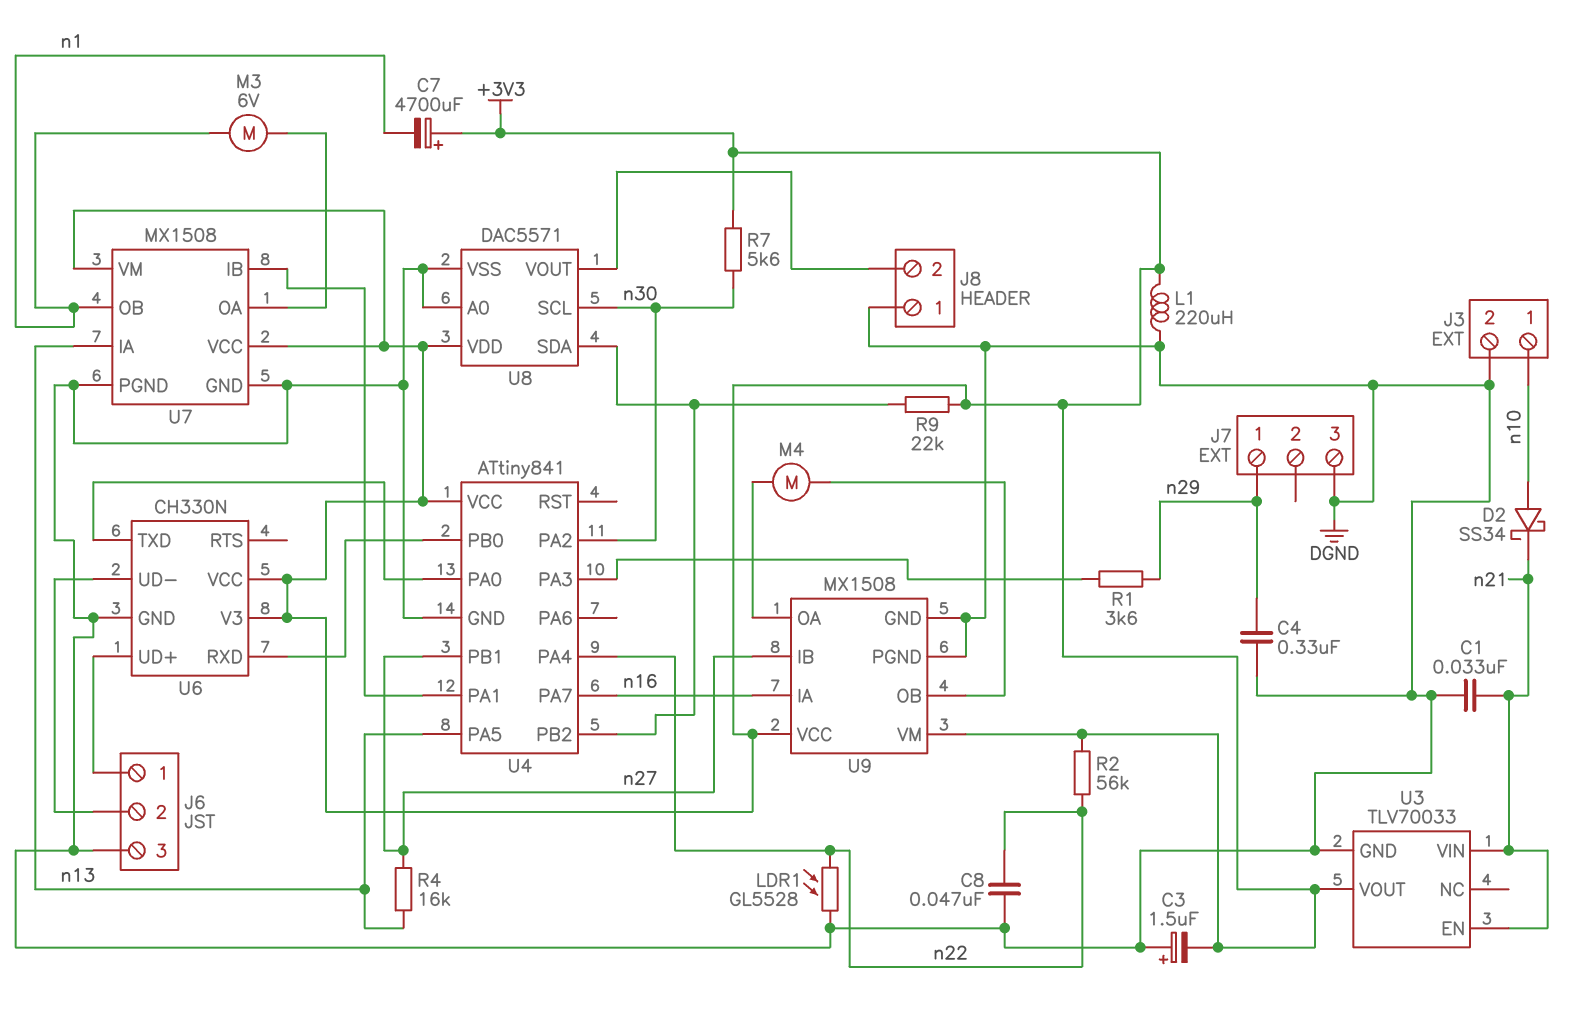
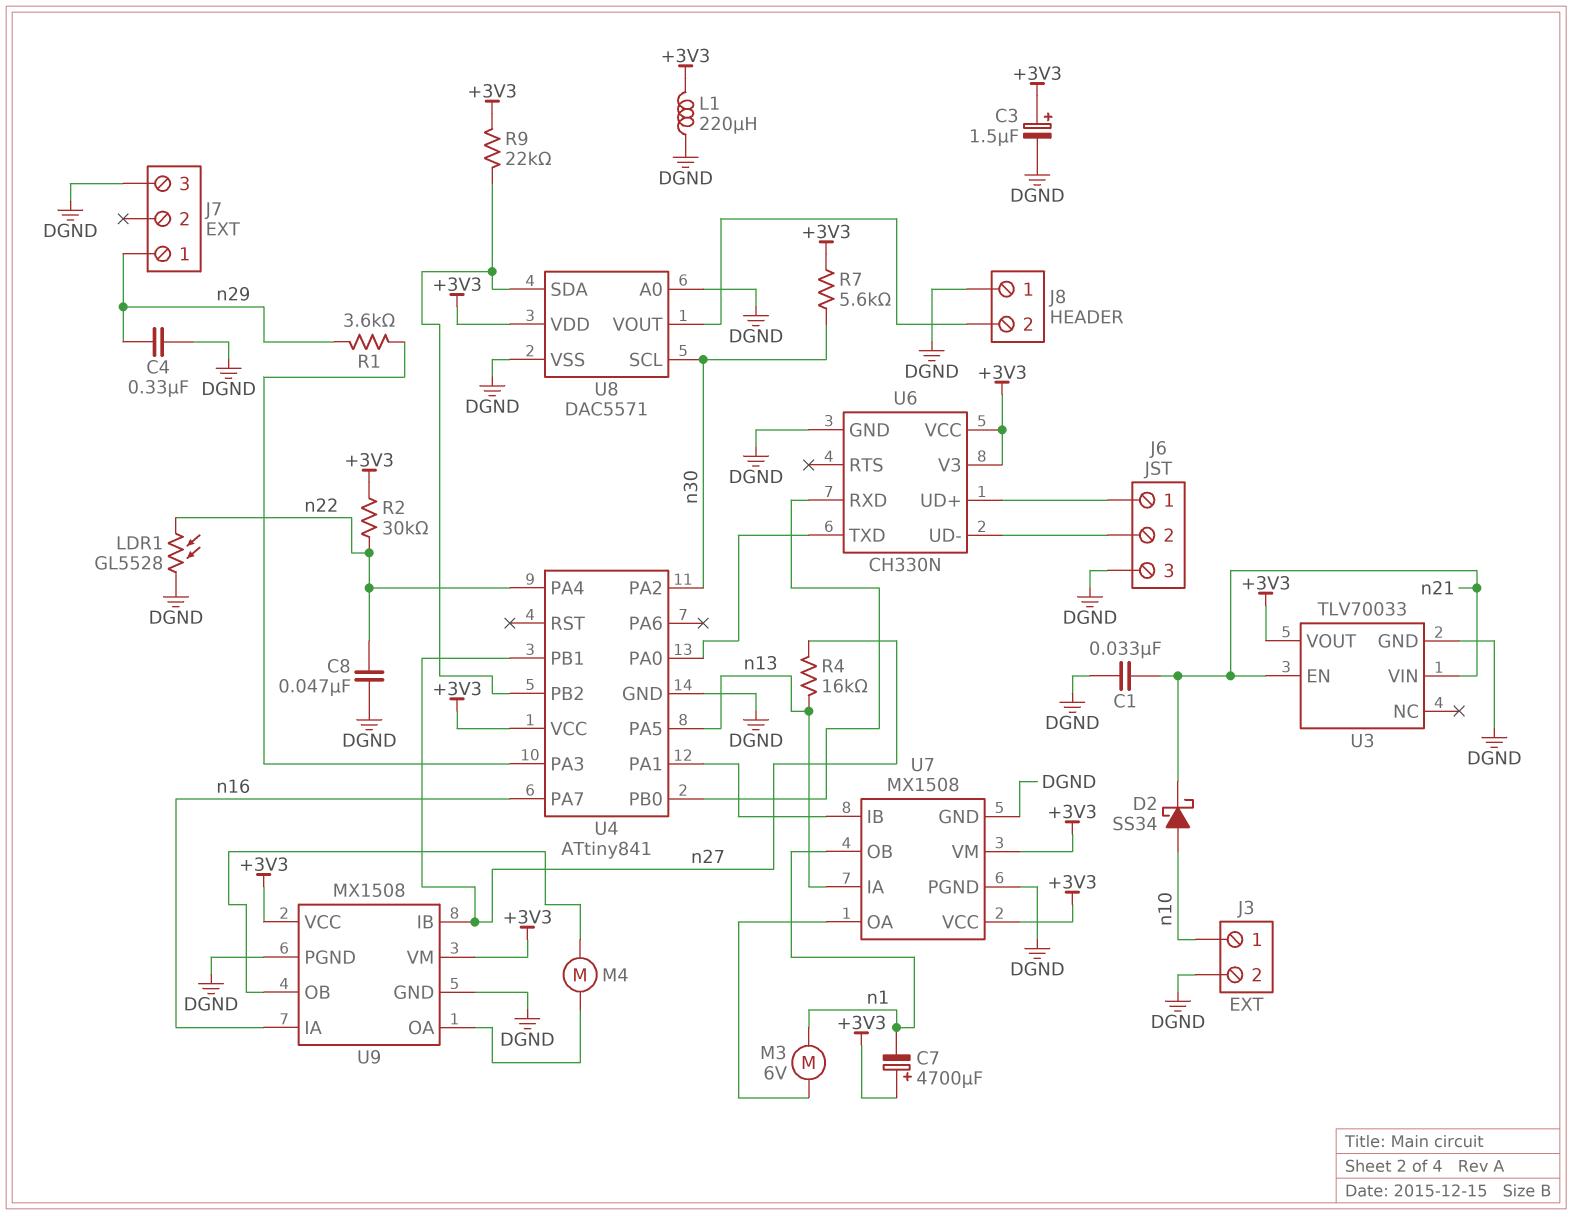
C3: 1.5uF (plus DGND, minus +3V3) -> 1.5uF (plus +3V3, minus DGND)
R2: 56k (+3V3, n22) -> 30k (+3V3, n22)

